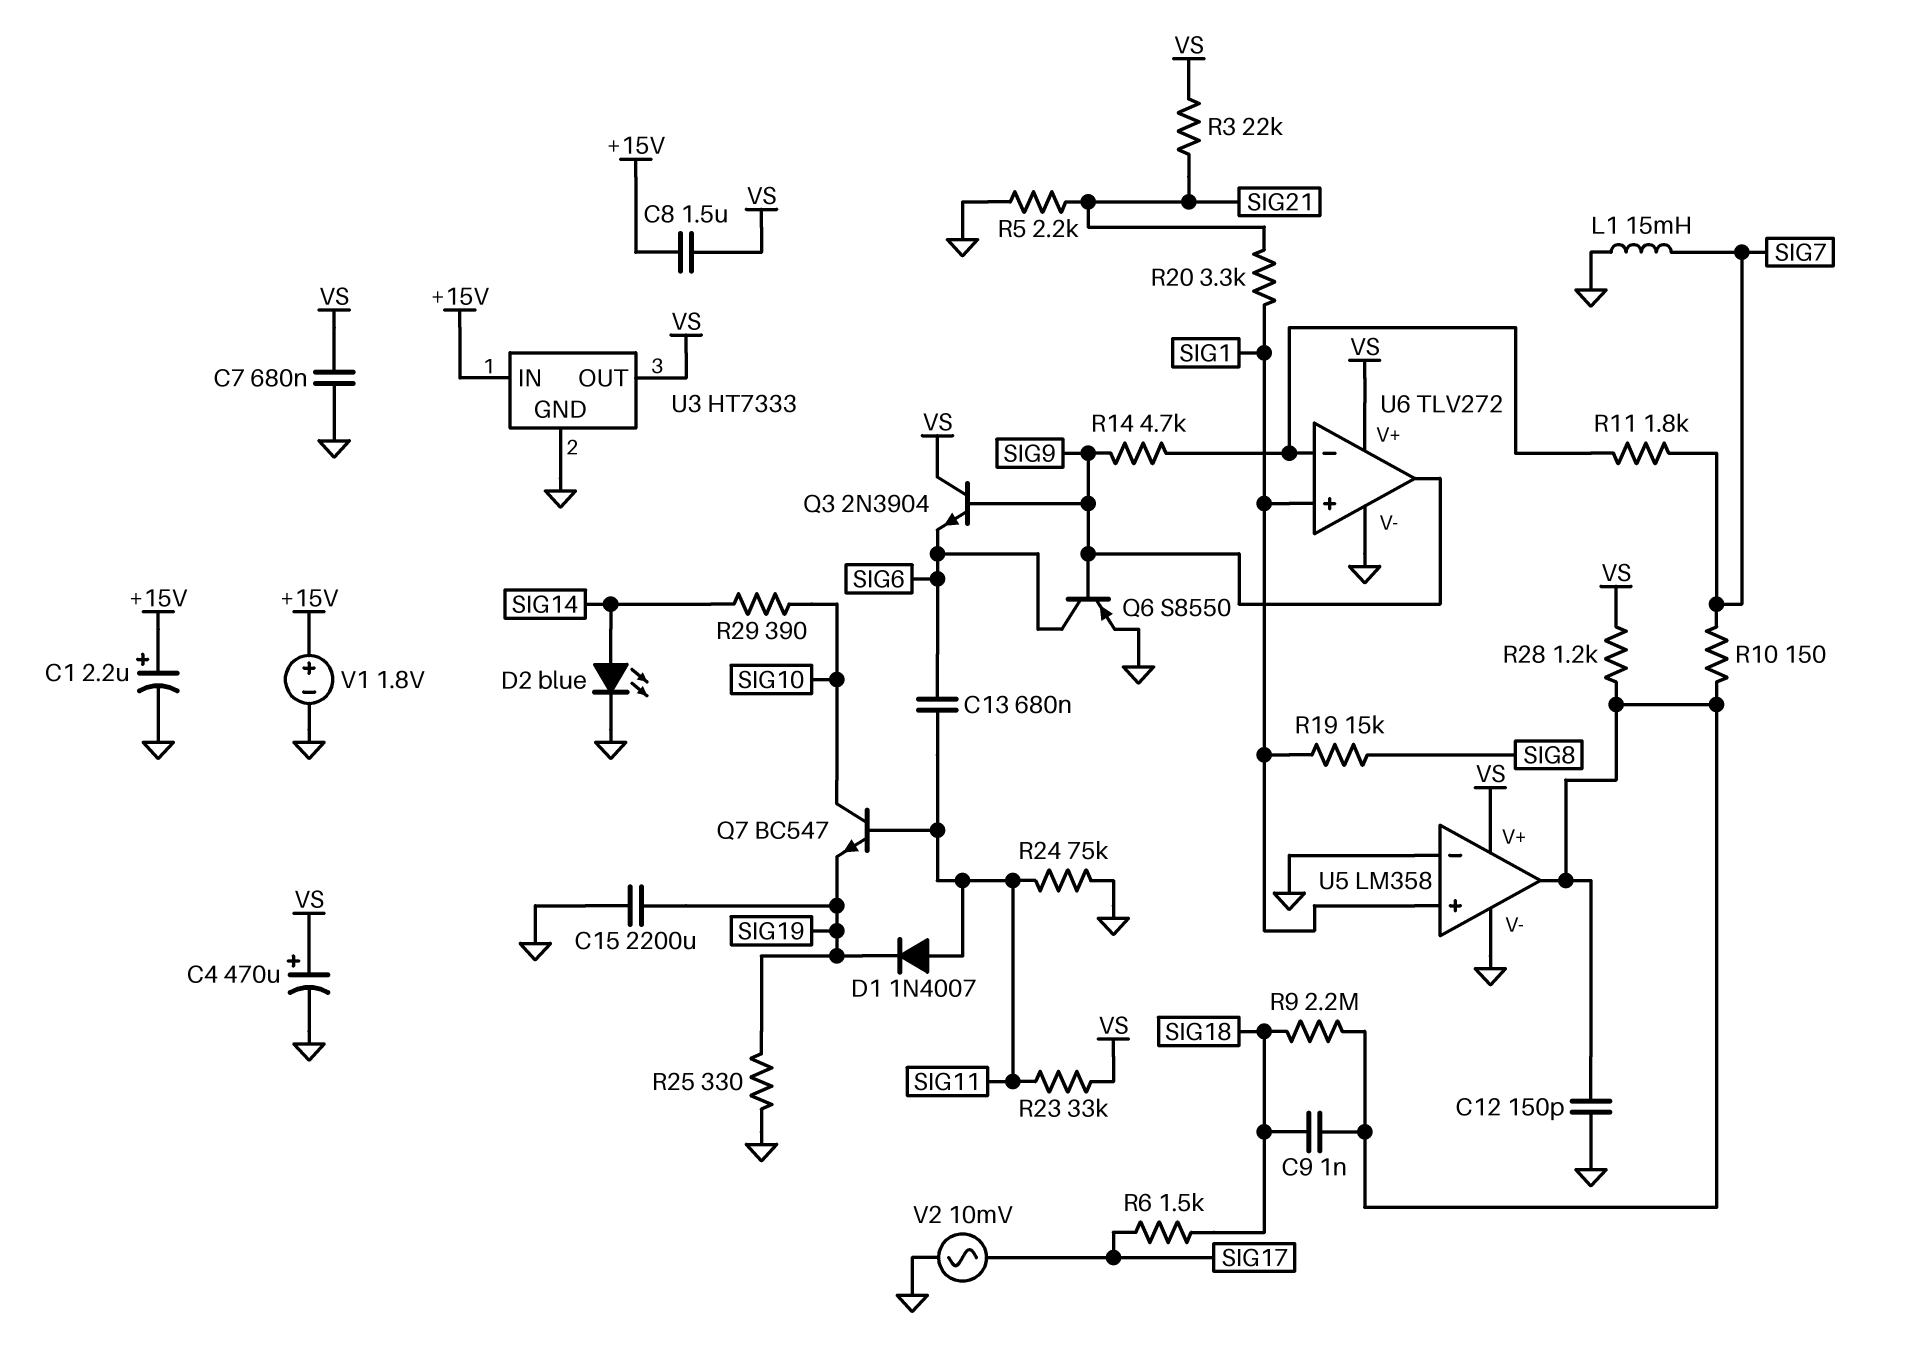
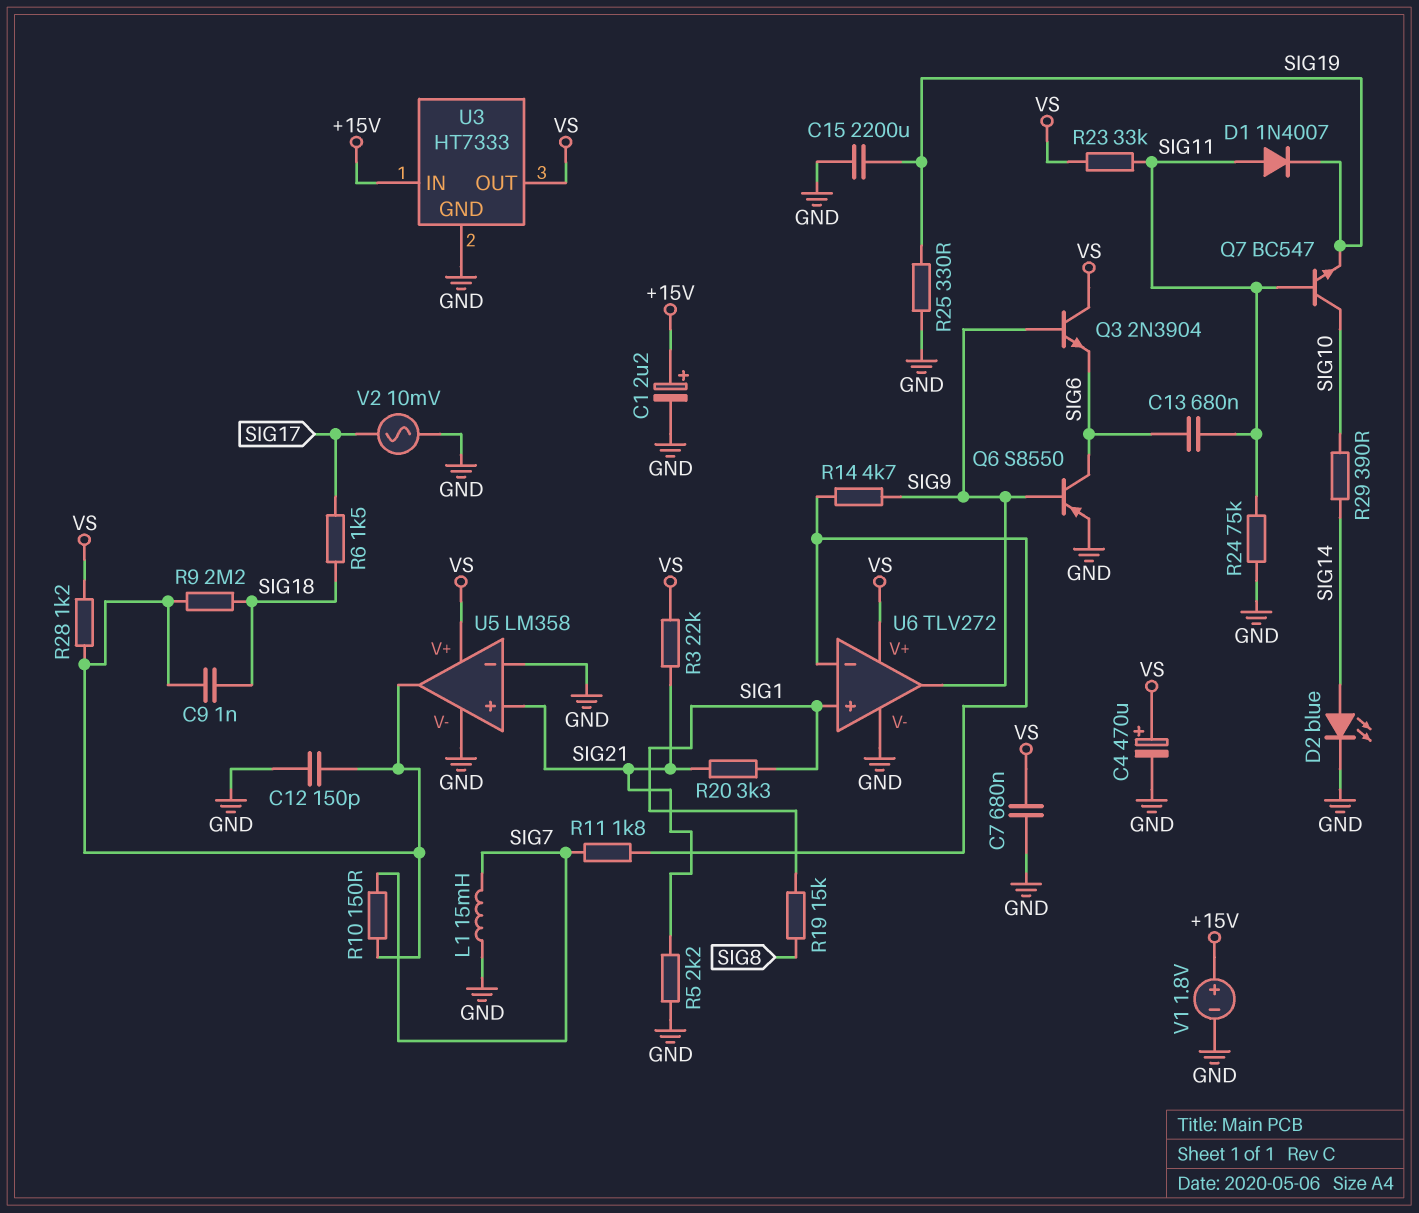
C8: 1.5uF (+15V, VS) -> none
U5 pin in+: SIG1 -> SIG21

